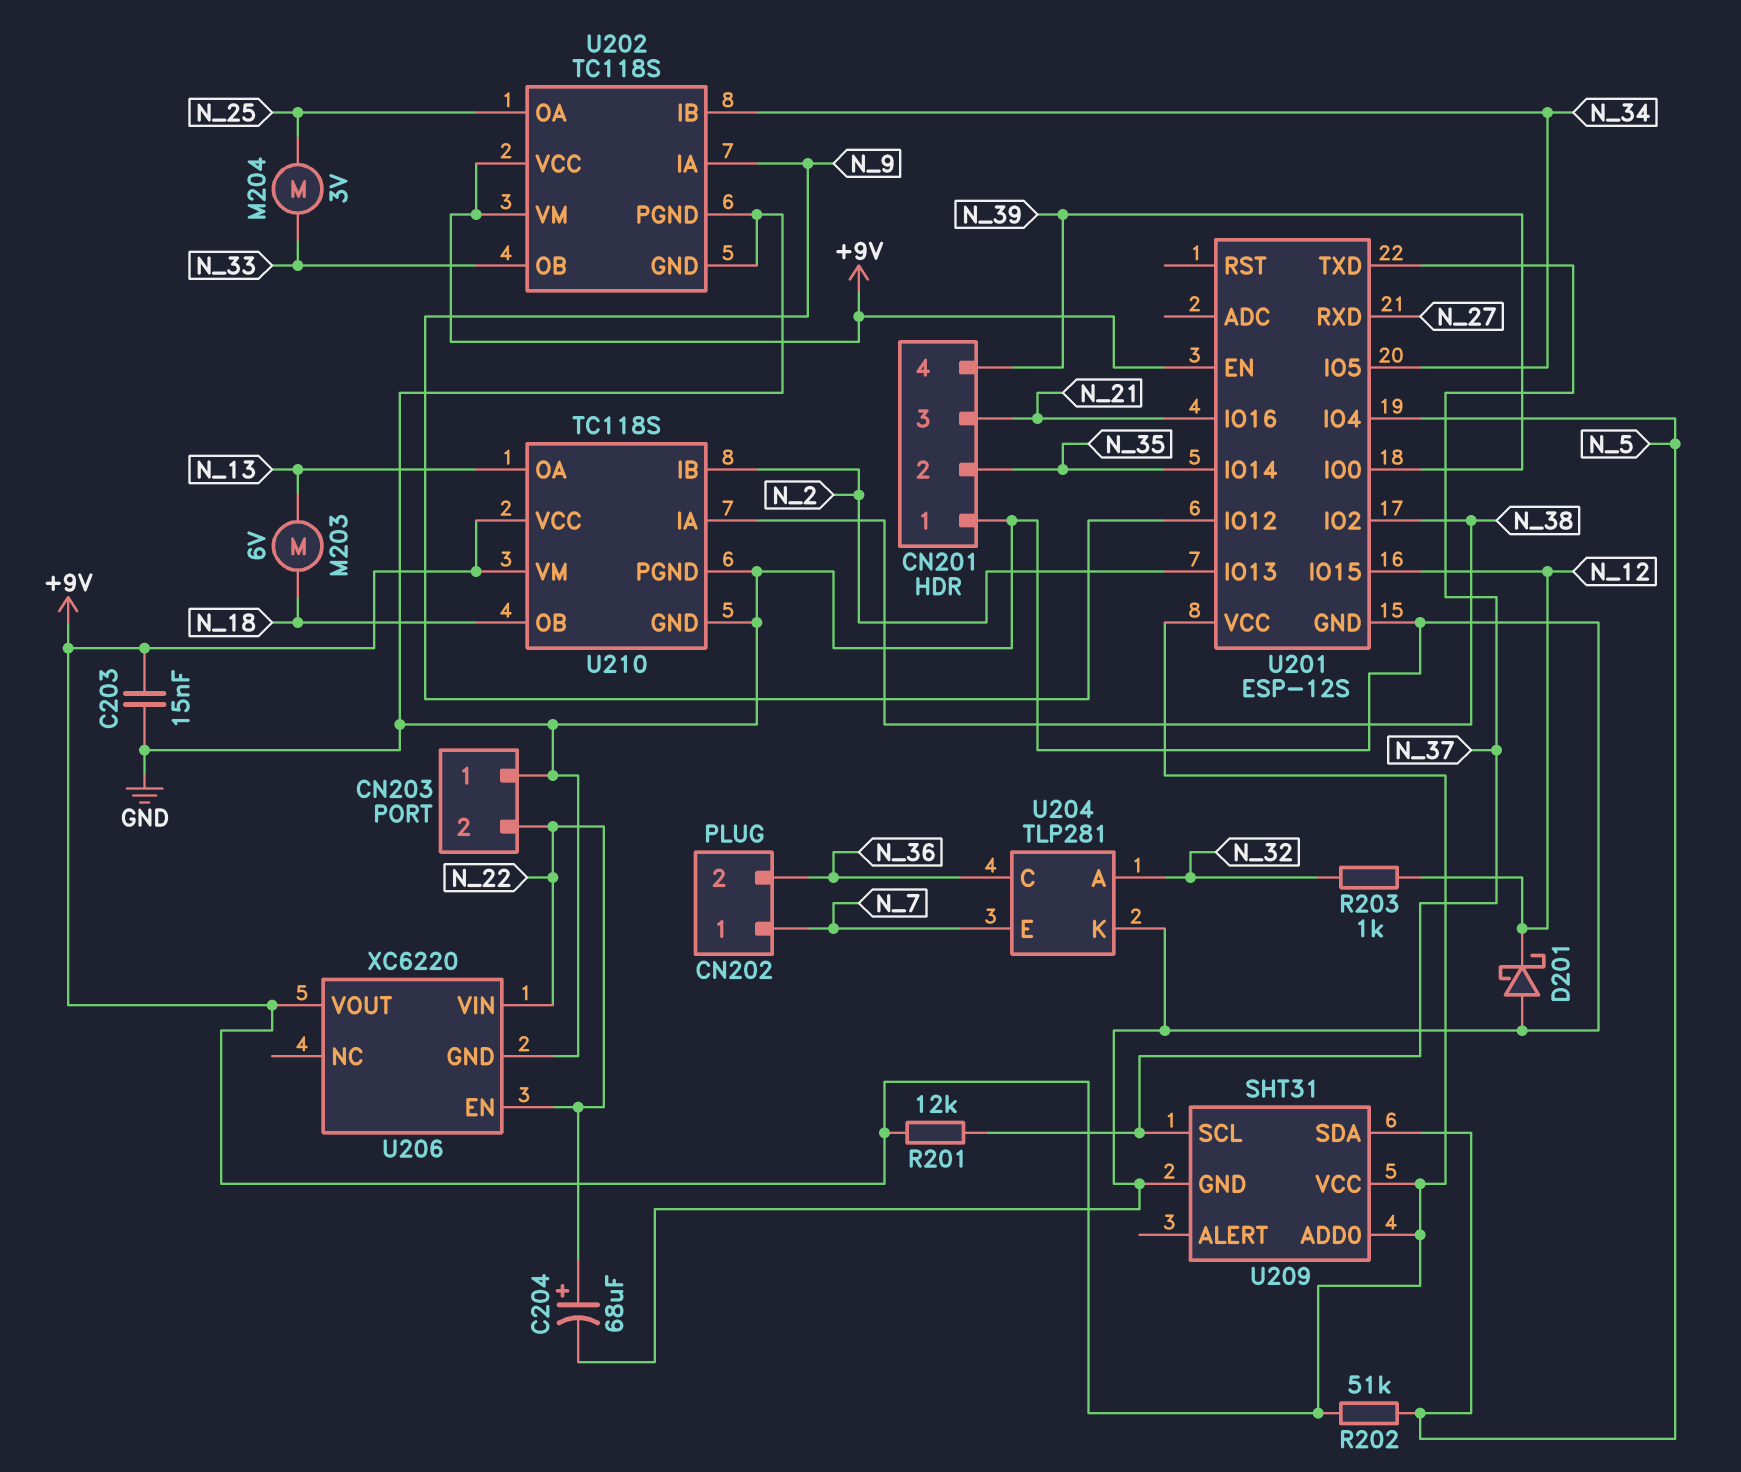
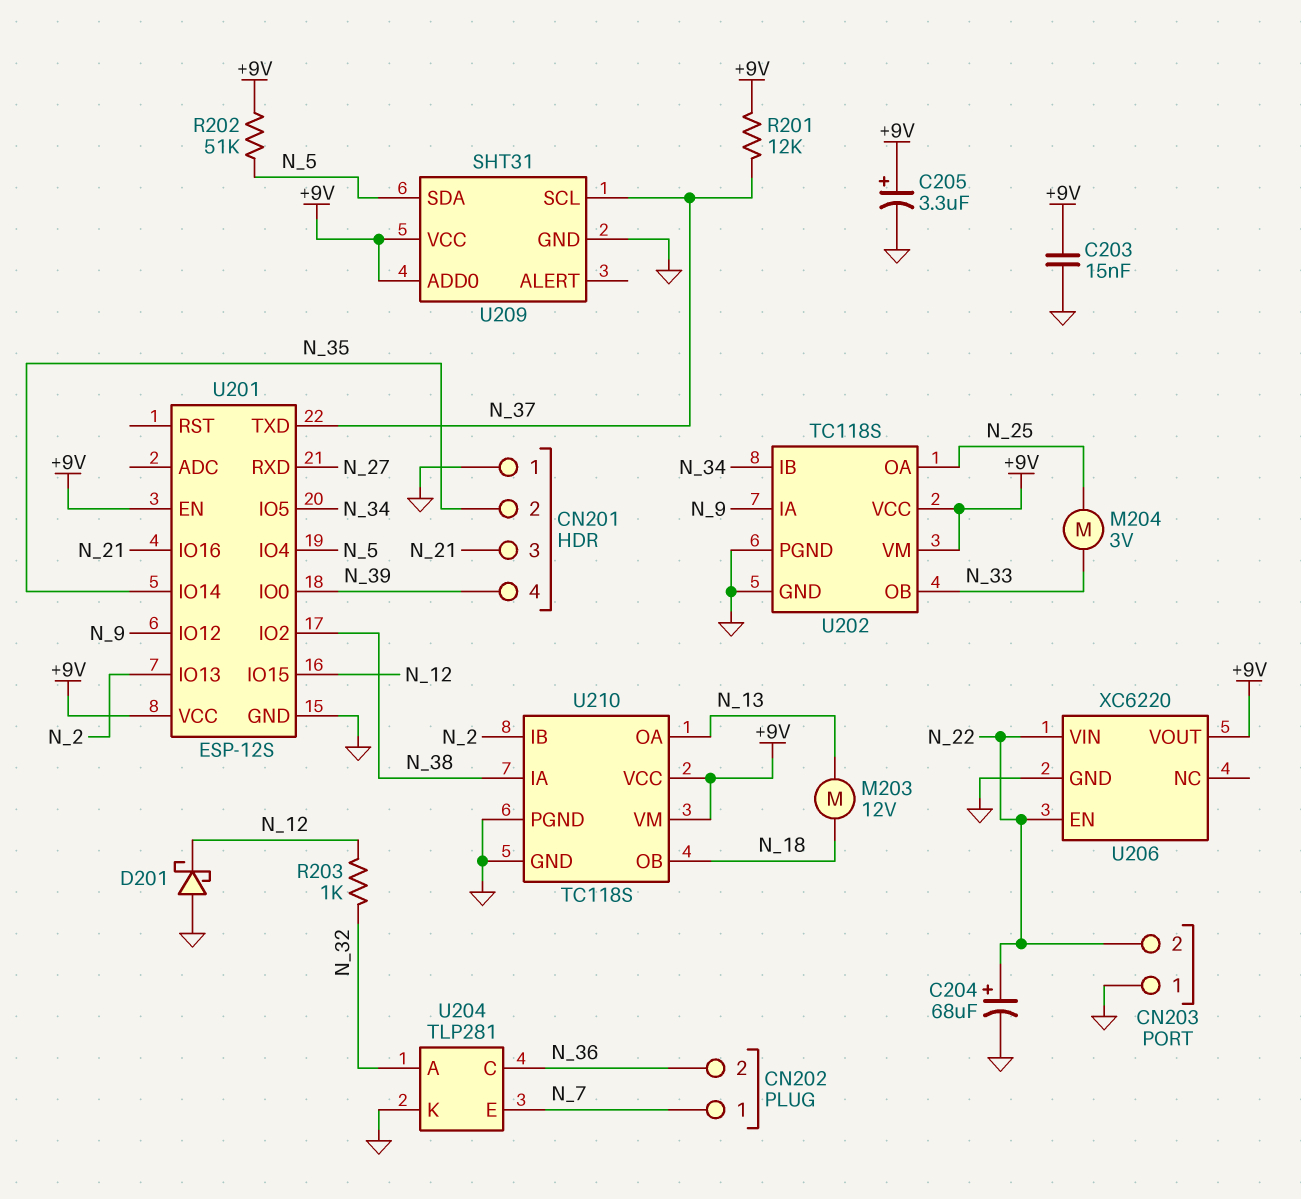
C205: none -> 3.3uF (plus +9V, minus GND)
M203: motor 6V (N_13, N_18) -> motor 12V (N_13, N_18)

